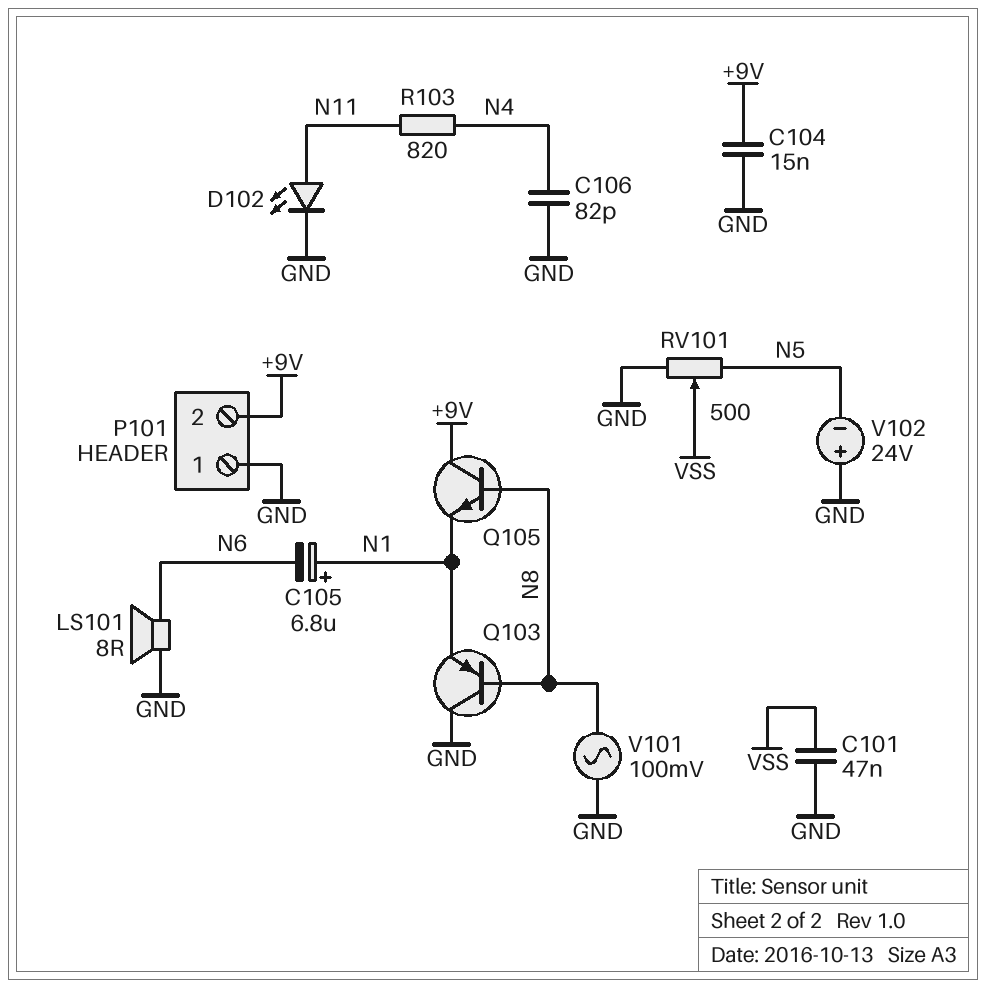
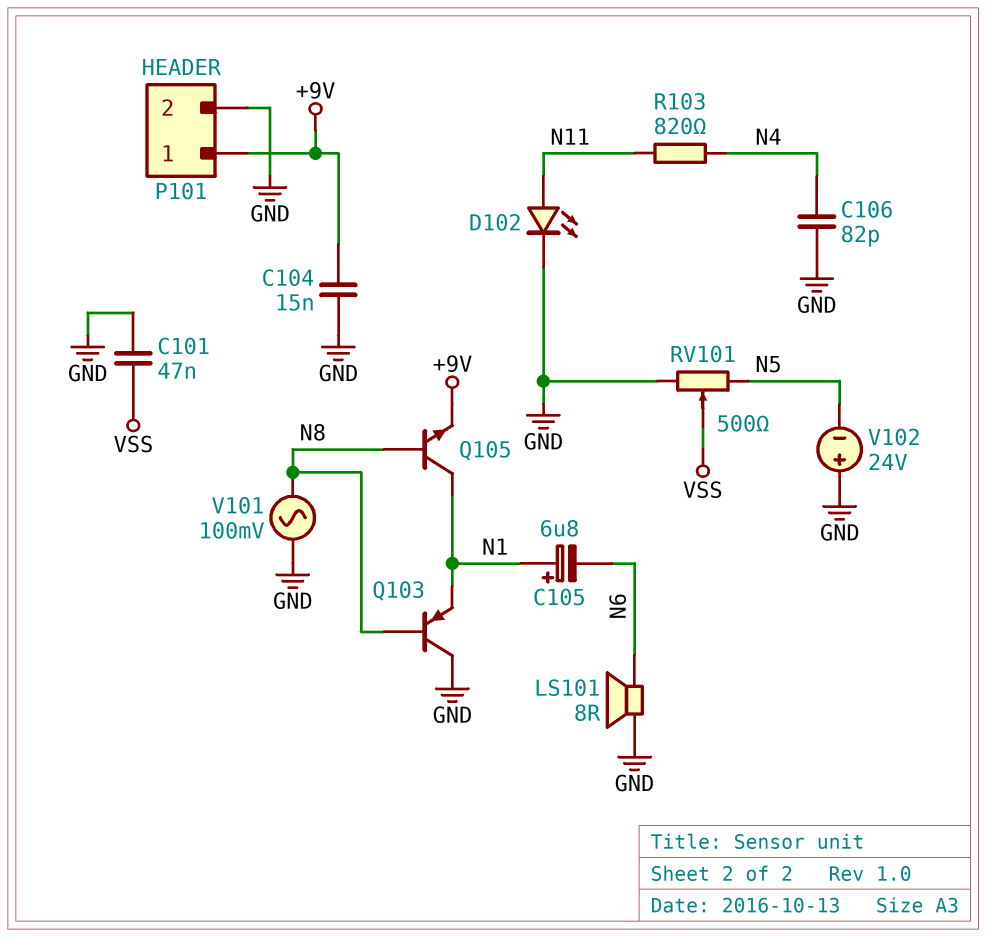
P101 pin 1: GND -> +9V
P101 pin 2: +9V -> GND
Q105: NPN (B N8, C +9V, E N1) -> NPN (B N8, C N1, E +9V)

